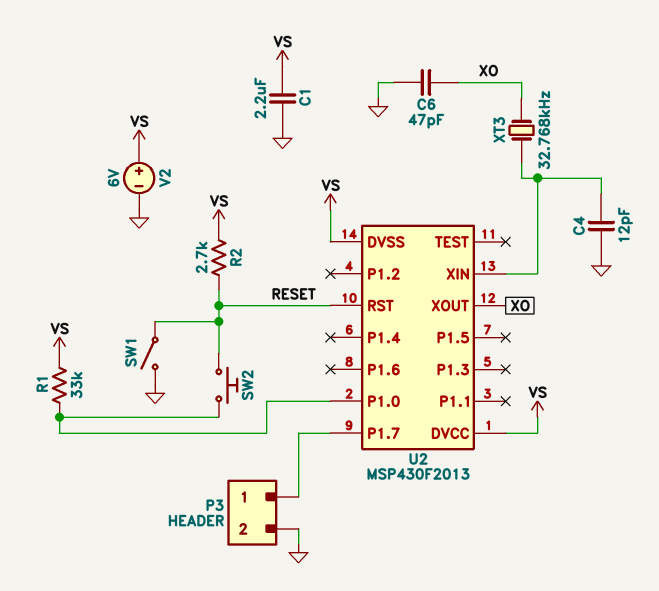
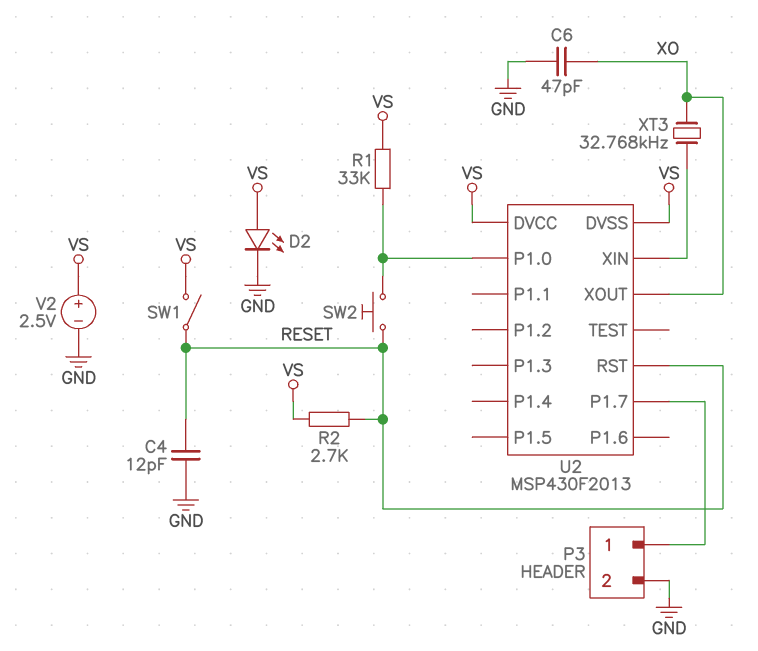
C1: 2.2uF (GND, VS) -> none
C4: 12pF (GND, U2/XIN) -> 12pF (GND, RESET)
D2: none -> LED (A VS, K GND)
SW1: switch (GND, RESET) -> switch (RESET, VS)
V2: 6V (plus VS, minus GND) -> 2.5V (plus VS, minus GND)

